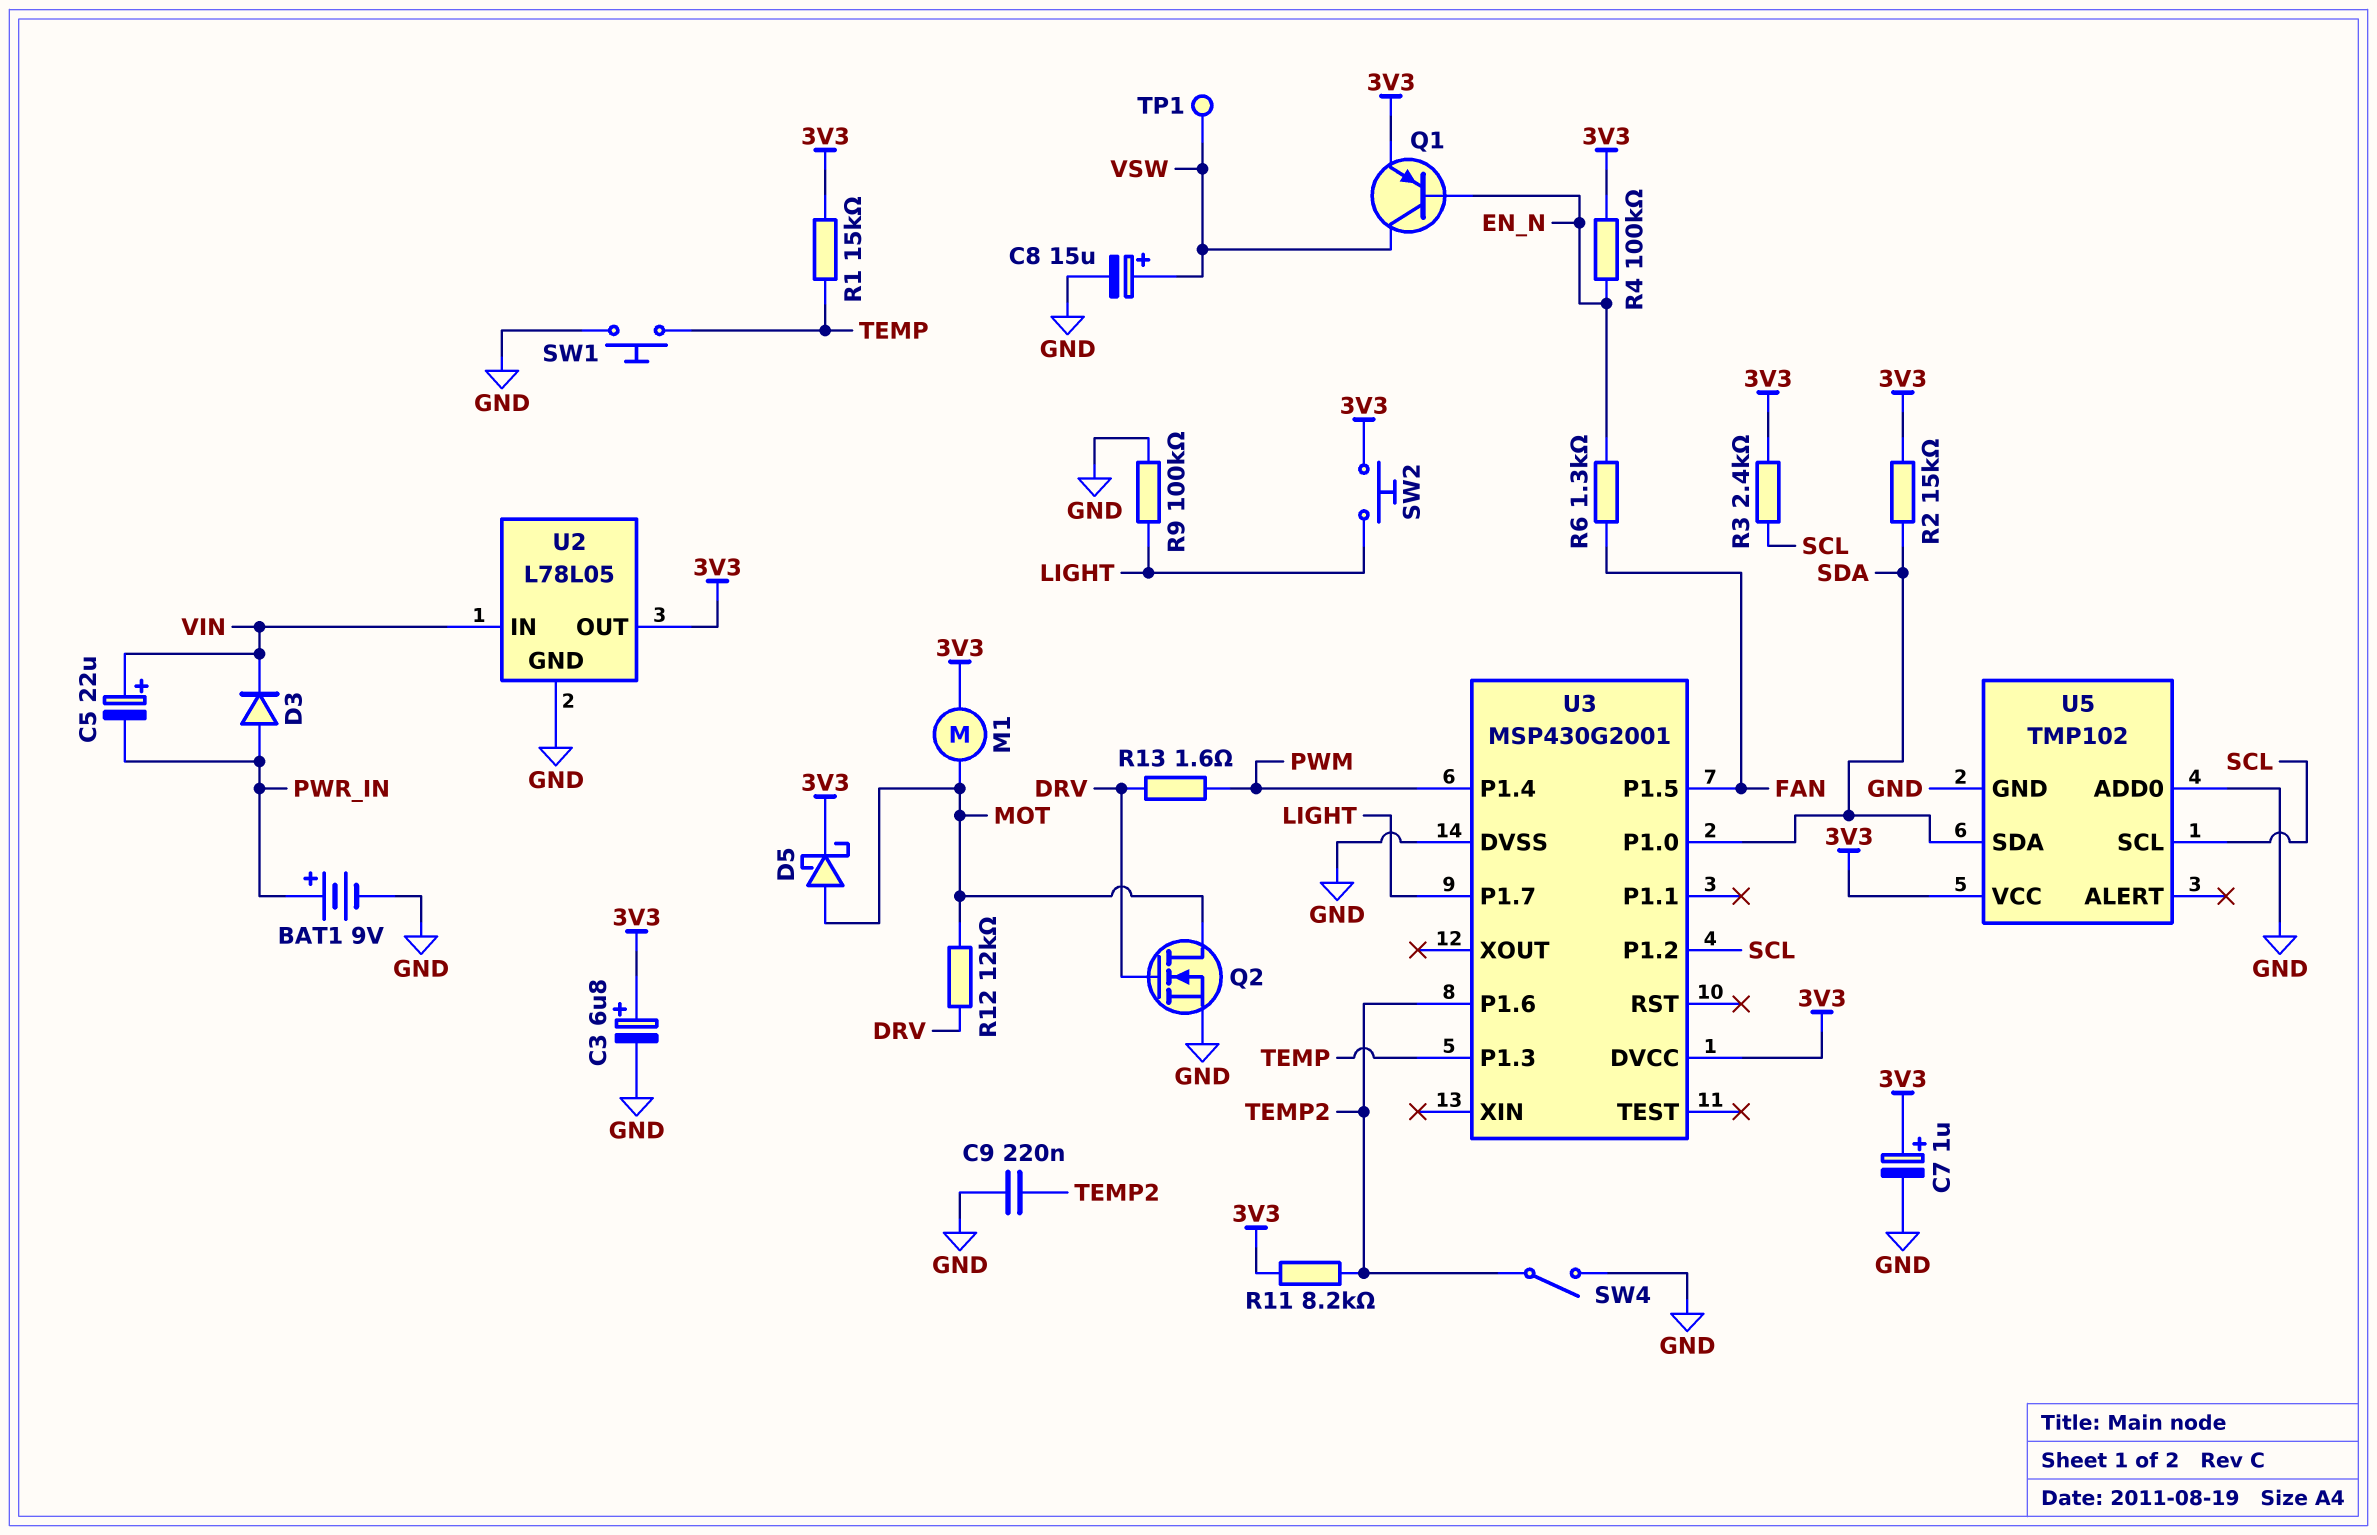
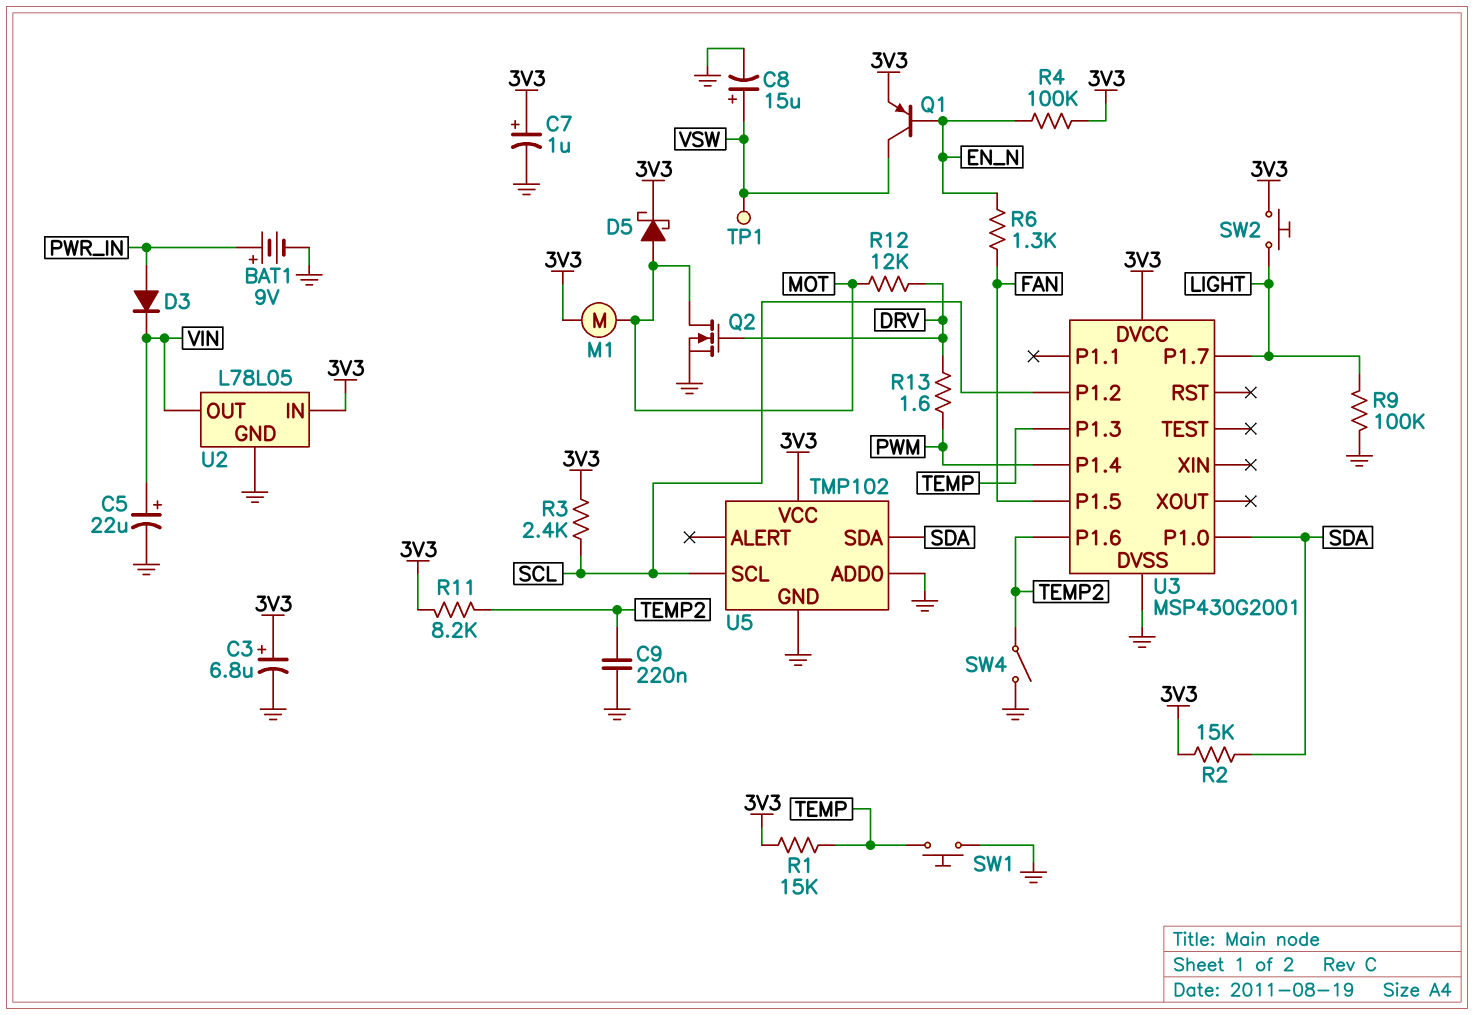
C5: 22uF (plus VIN, minus PWR_IN) -> 22uF (plus VIN, minus GND)
U2 pin IN: VIN -> 3V3
U2 pin OUT: 3V3 -> VIN

